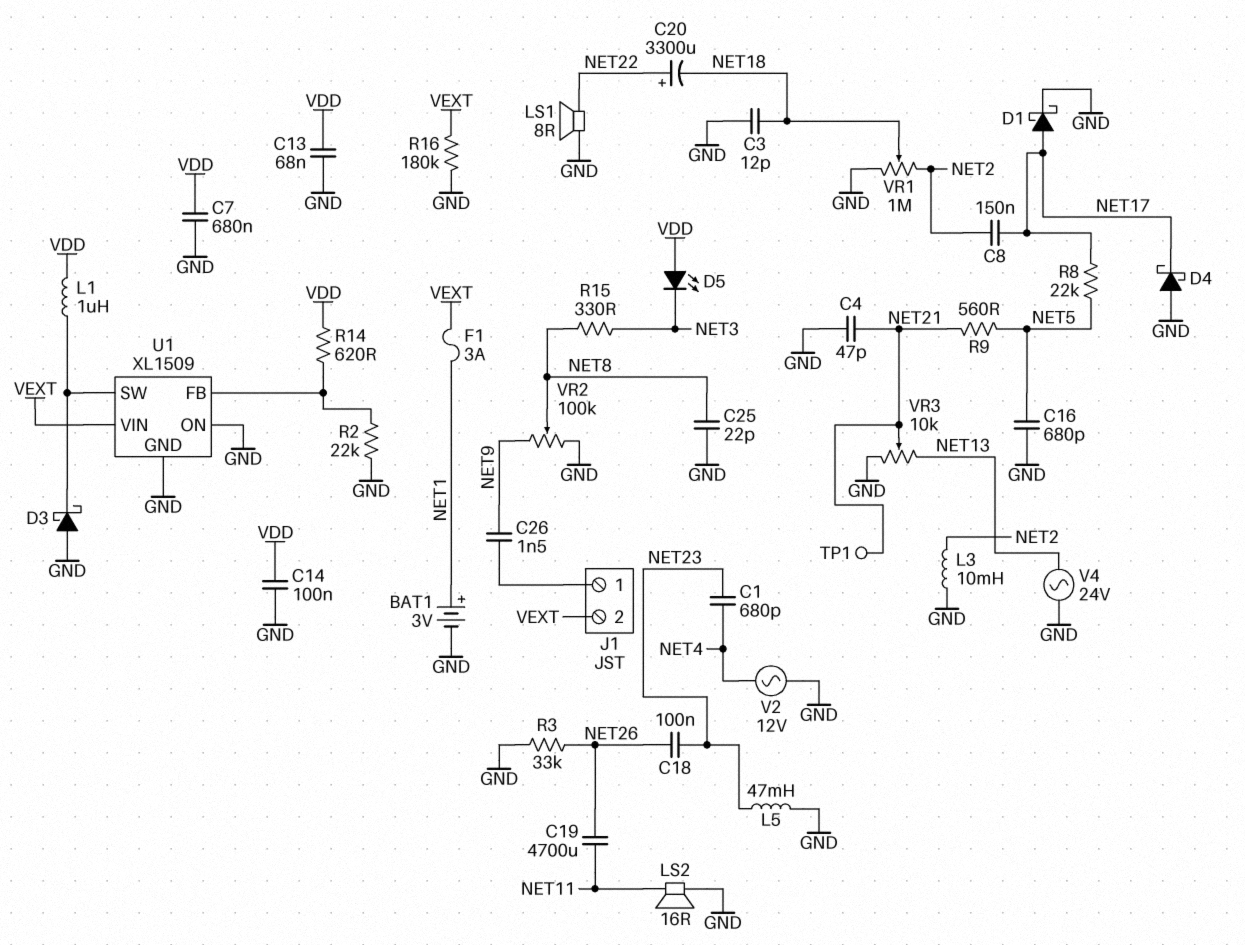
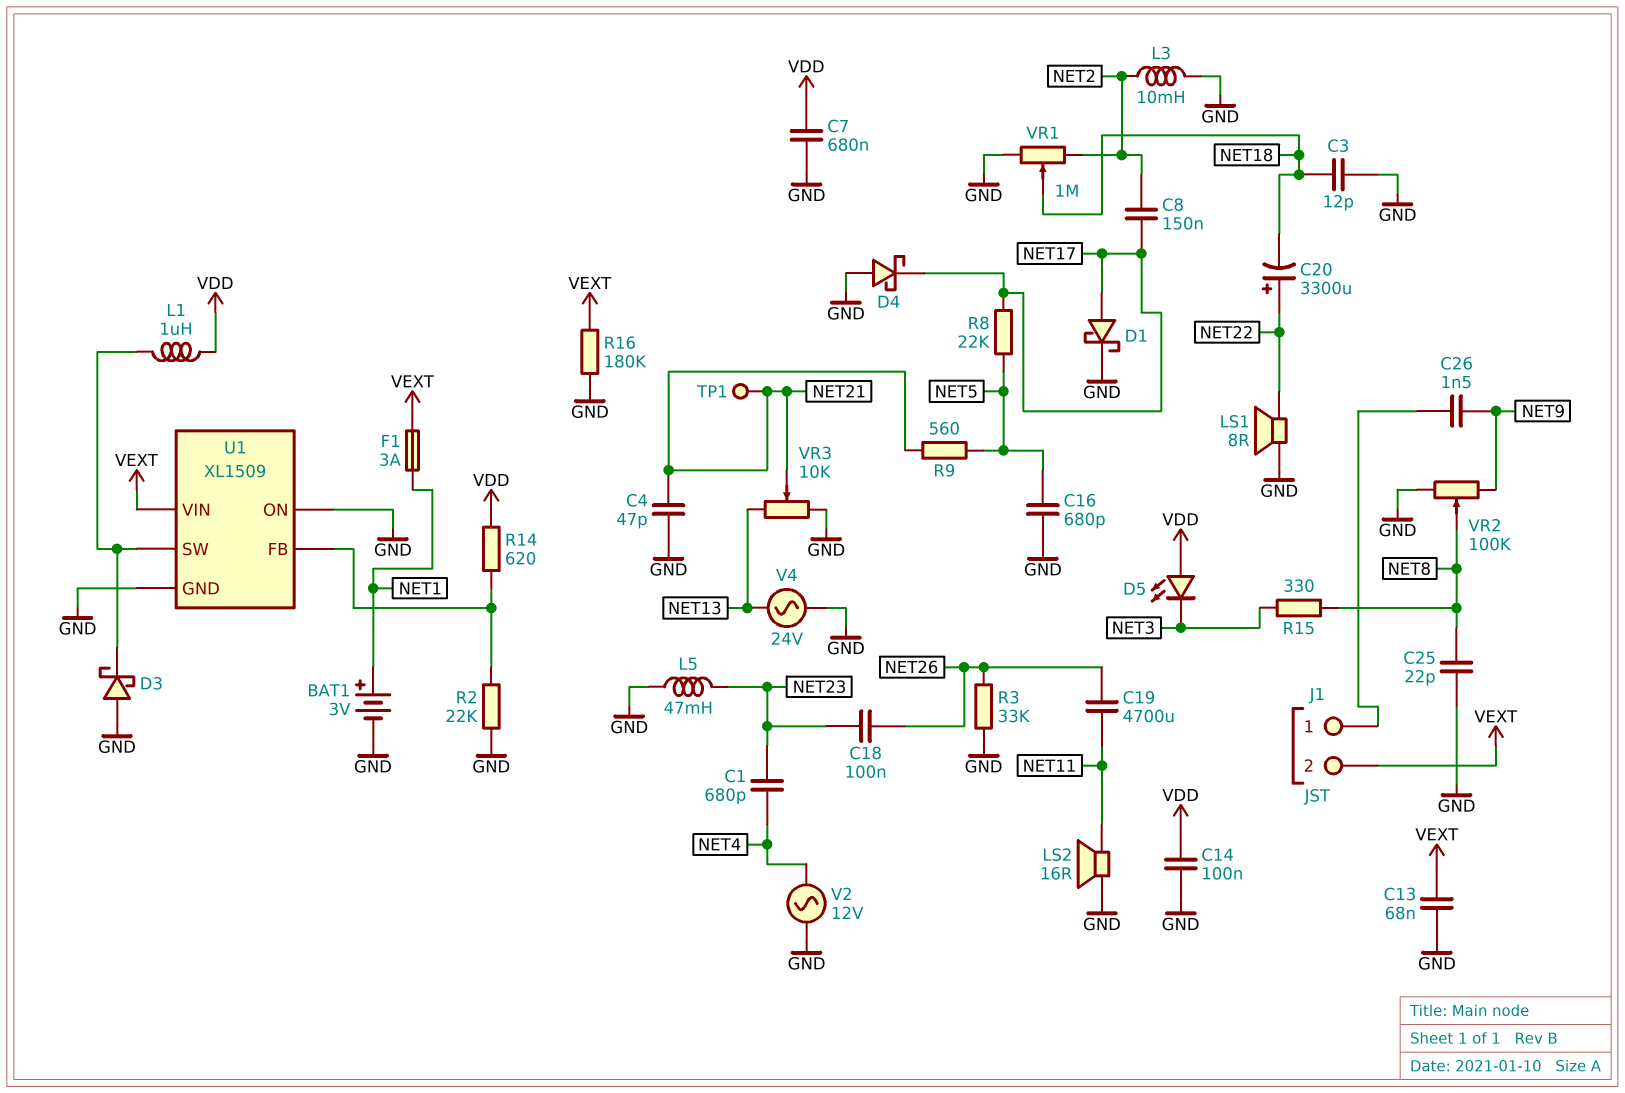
C13: 68nF (GND, VDD) -> 68nF (GND, VEXT)

